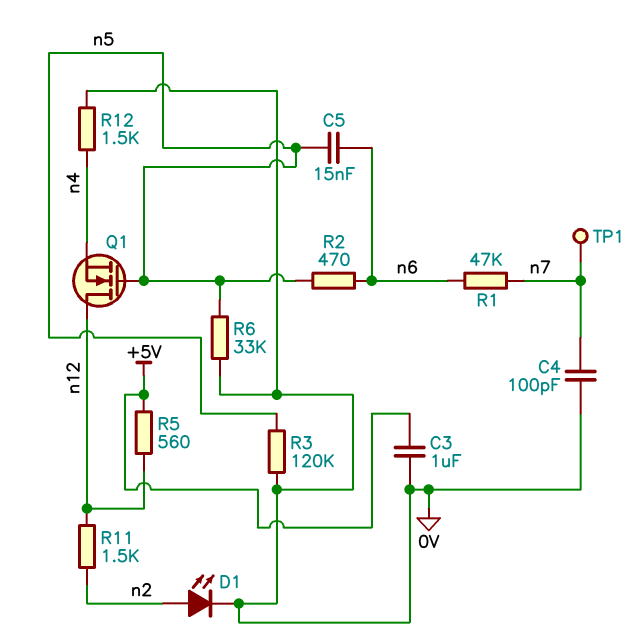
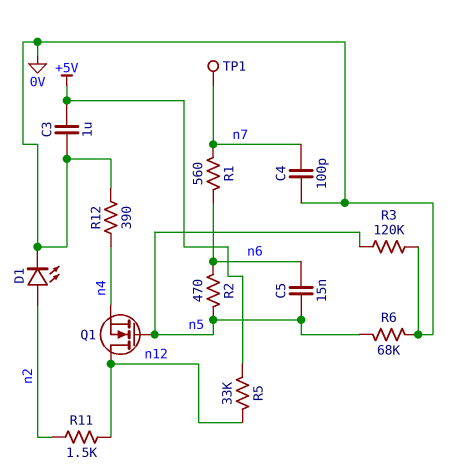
R1: 47k (n6, n7) -> 560 (n6, n7)
R5: 560 (+5V, n12) -> 33k (+5V, n12)
R6: 33k (0V, n5) -> 68k (0V, n5)
R12: 1.5k (0V, n4) -> 390 (0V, n4)

